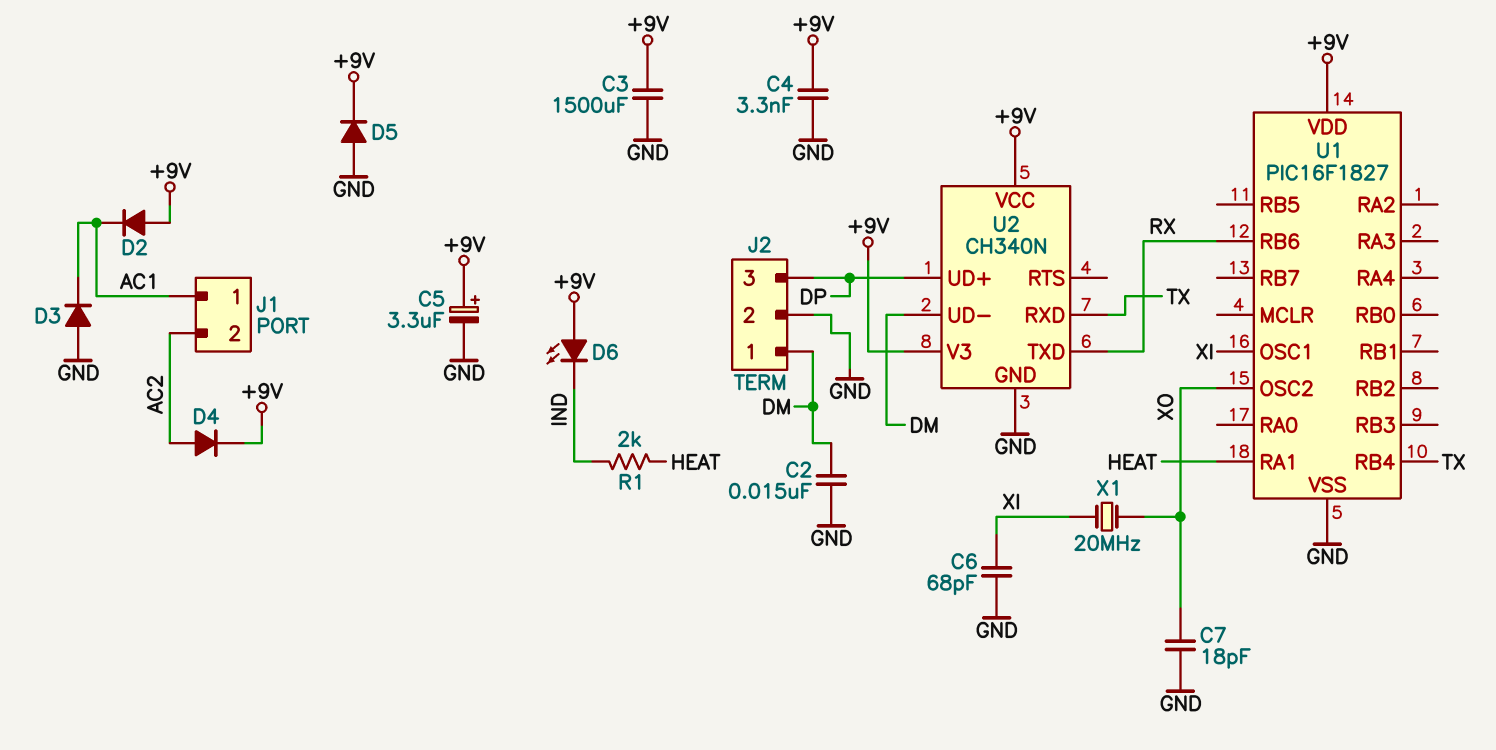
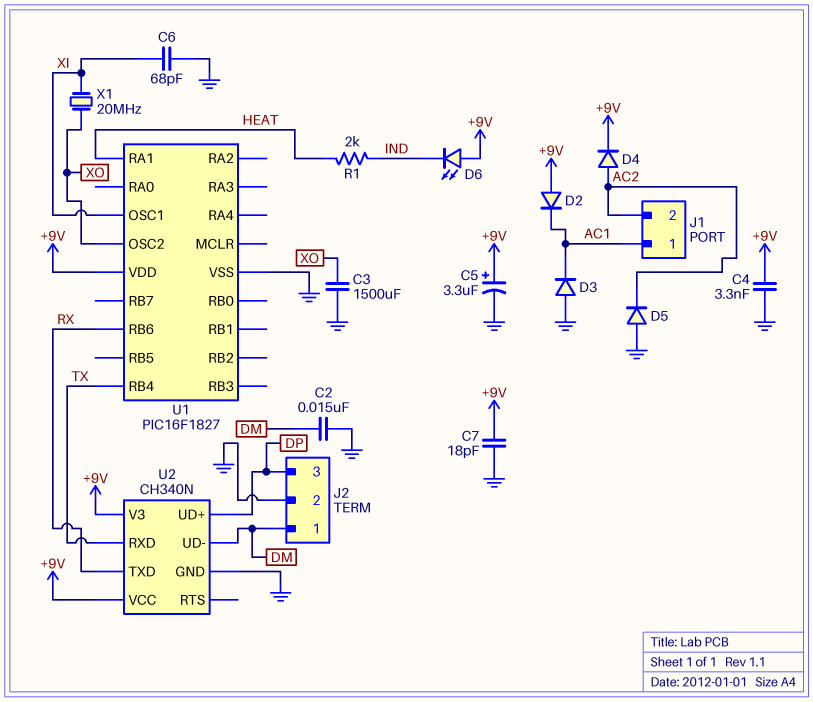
C3: 1500uF (+9V, GND) -> 1500uF (GND, XO)
C7: 18pF (GND, XO) -> 18pF (+9V, GND)
D5: diode (A GND, K +9V) -> diode (A GND, K AC2)

